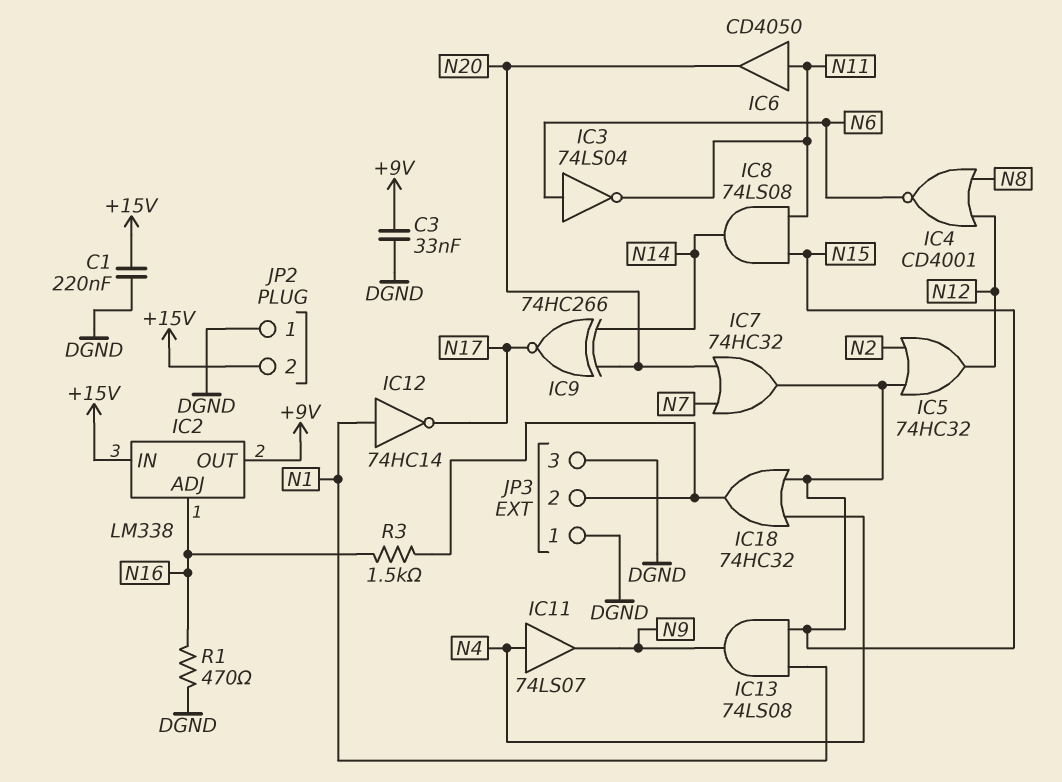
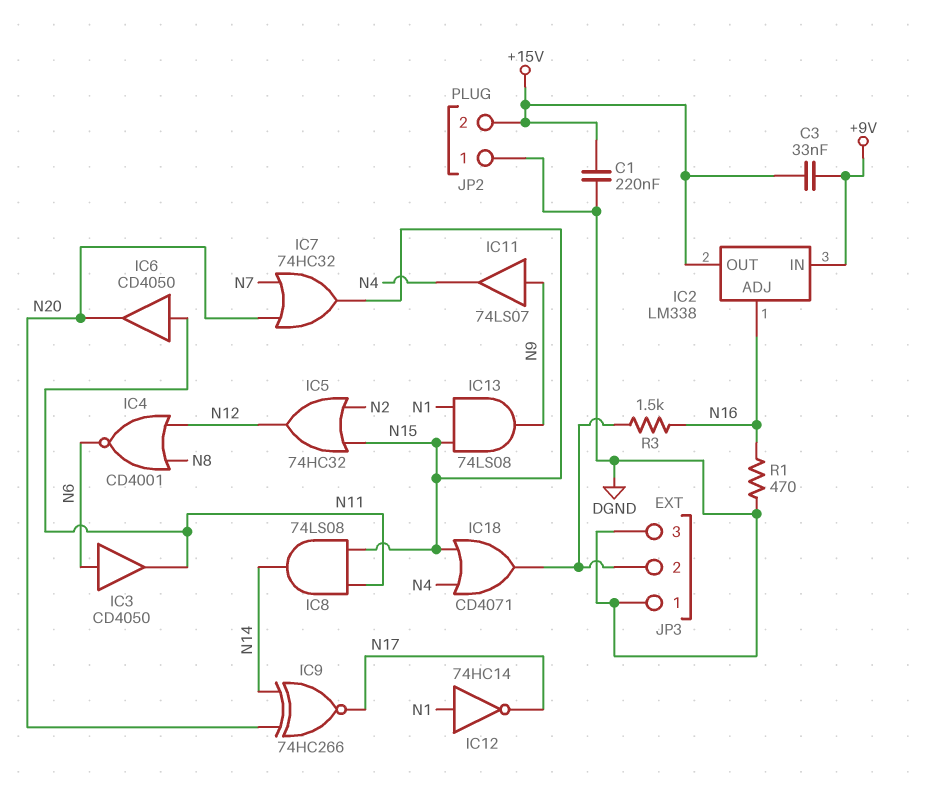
C3: 33nF (+9V, DGND) -> 33nF (+9V, +15V)
IC2 pin IN: +15V -> +9V
IC2 pin OUT: +9V -> +15V
IC3: NOT 74LS04 (in N6, out N11) -> buffer CD4050 (in N6, out N11)
IC11: buffer 74LS07 (in N4, out N9) -> buffer 74LS07 (in N9, out N4)
IC18: OR 74HC32 (in N4, in N15, out JP3/2) -> OR CD4071 (in N4, in N15, out JP3/2)

